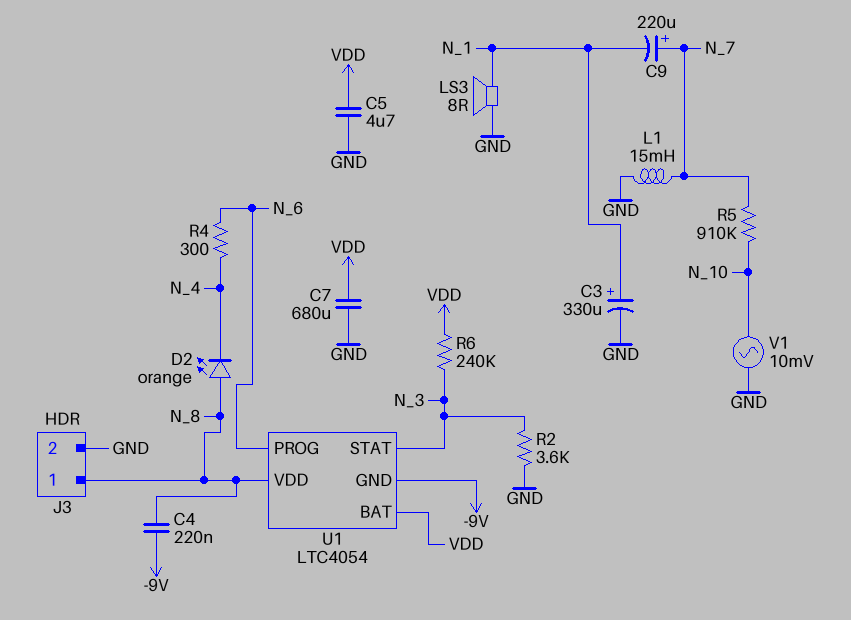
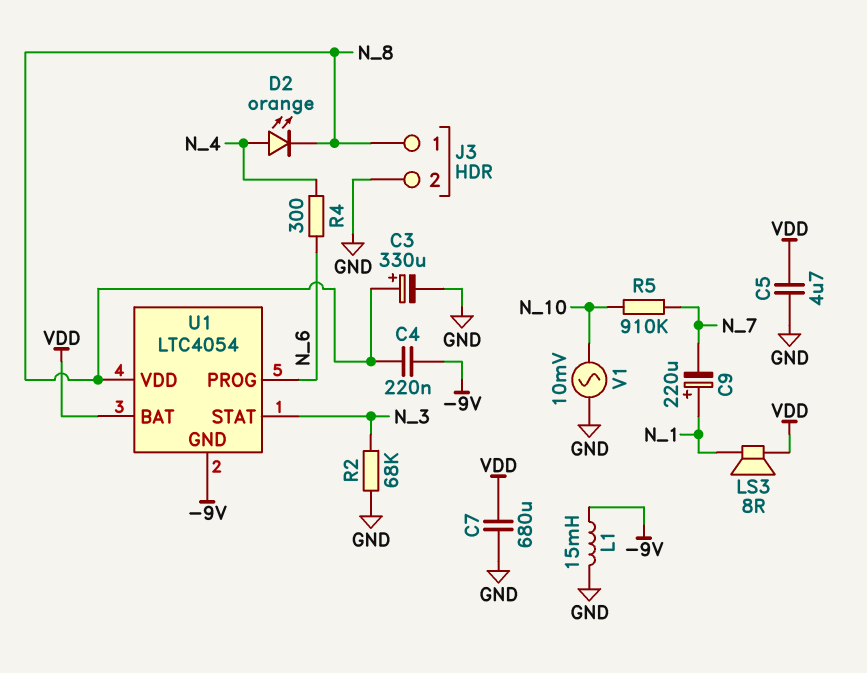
C3: 330uF (plus N_1, minus GND) -> 330uF (plus N_8, minus GND)
C9: 220uF (plus N_7, minus N_1) -> 220uF (plus N_1, minus N_7)
D2: LED orange (A N_8, K N_4) -> LED orange (A N_4, K N_8)
L1: 15mH (GND, N_7) -> 15mH (-9V, GND)
LS3: speaker 8R (GND, N_1) -> speaker 8R (N_1, VDD)
R2: 3.6k (GND, N_3) -> 68k (GND, N_3)
R6: 240k (N_3, VDD) -> none

